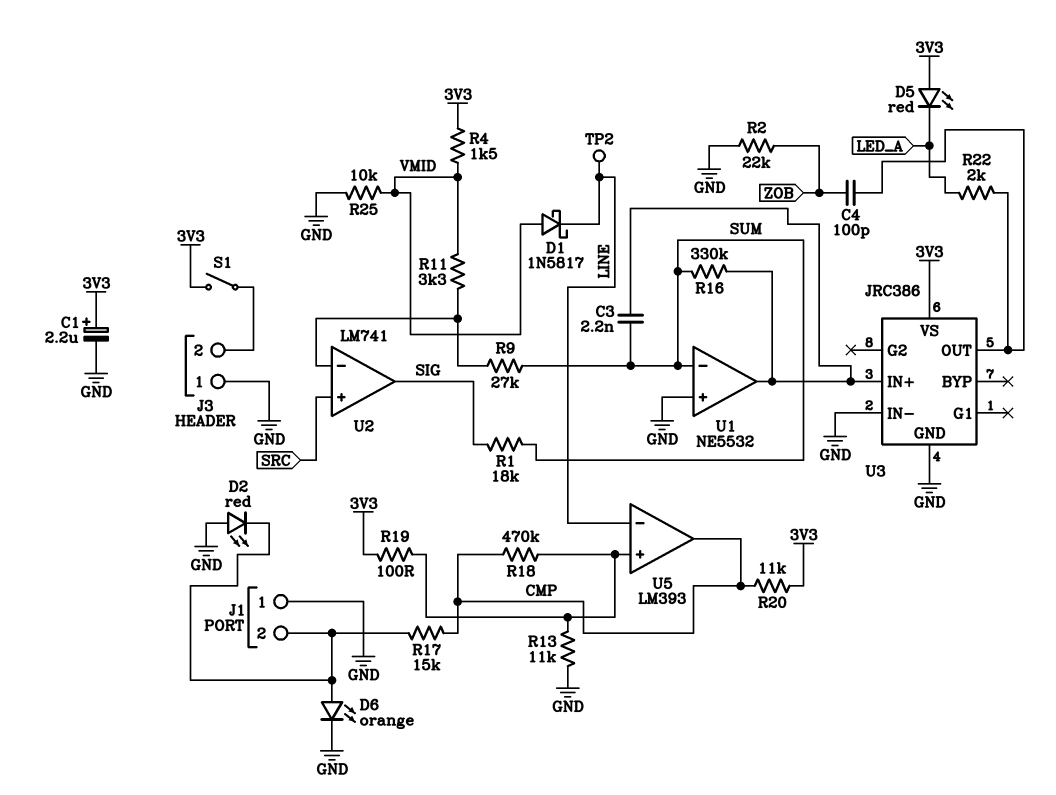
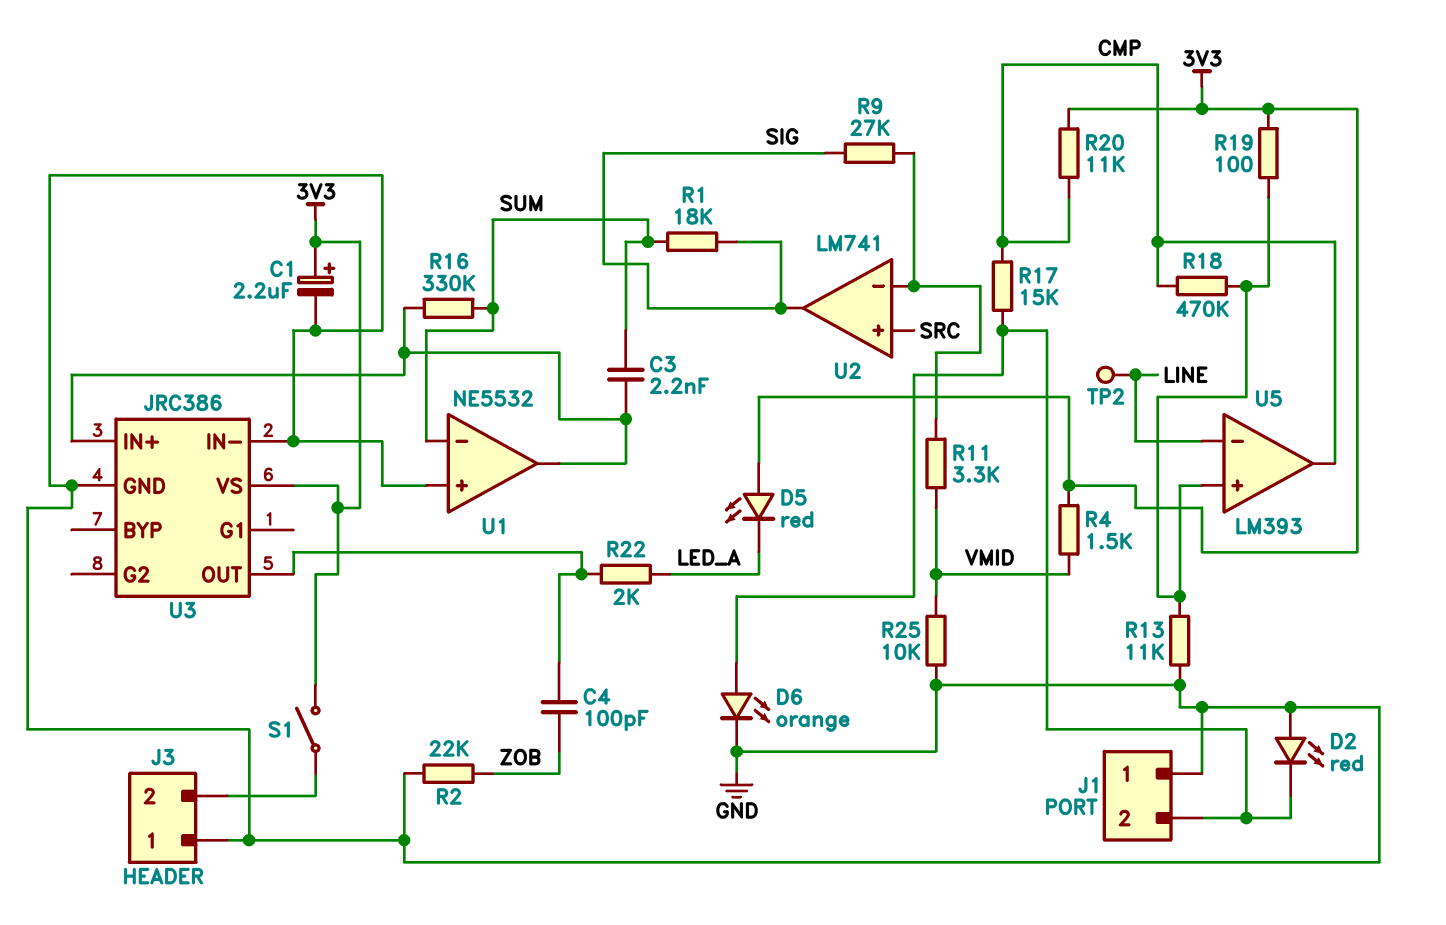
D1: schottky 1N5817 (A VMID, K LINE) -> none
R9: 27k (SUM, U2/in-) -> 27k (SIG, U2/in-)

